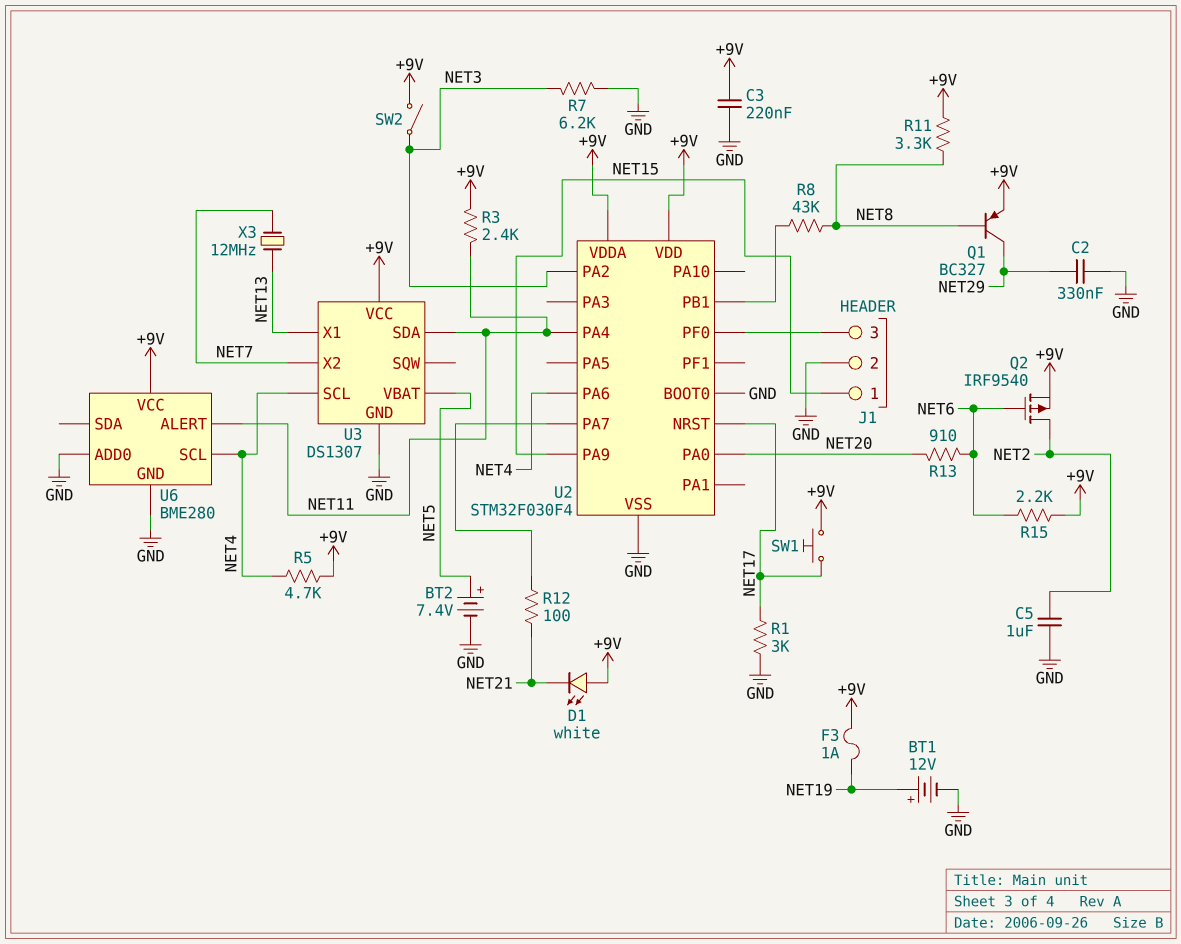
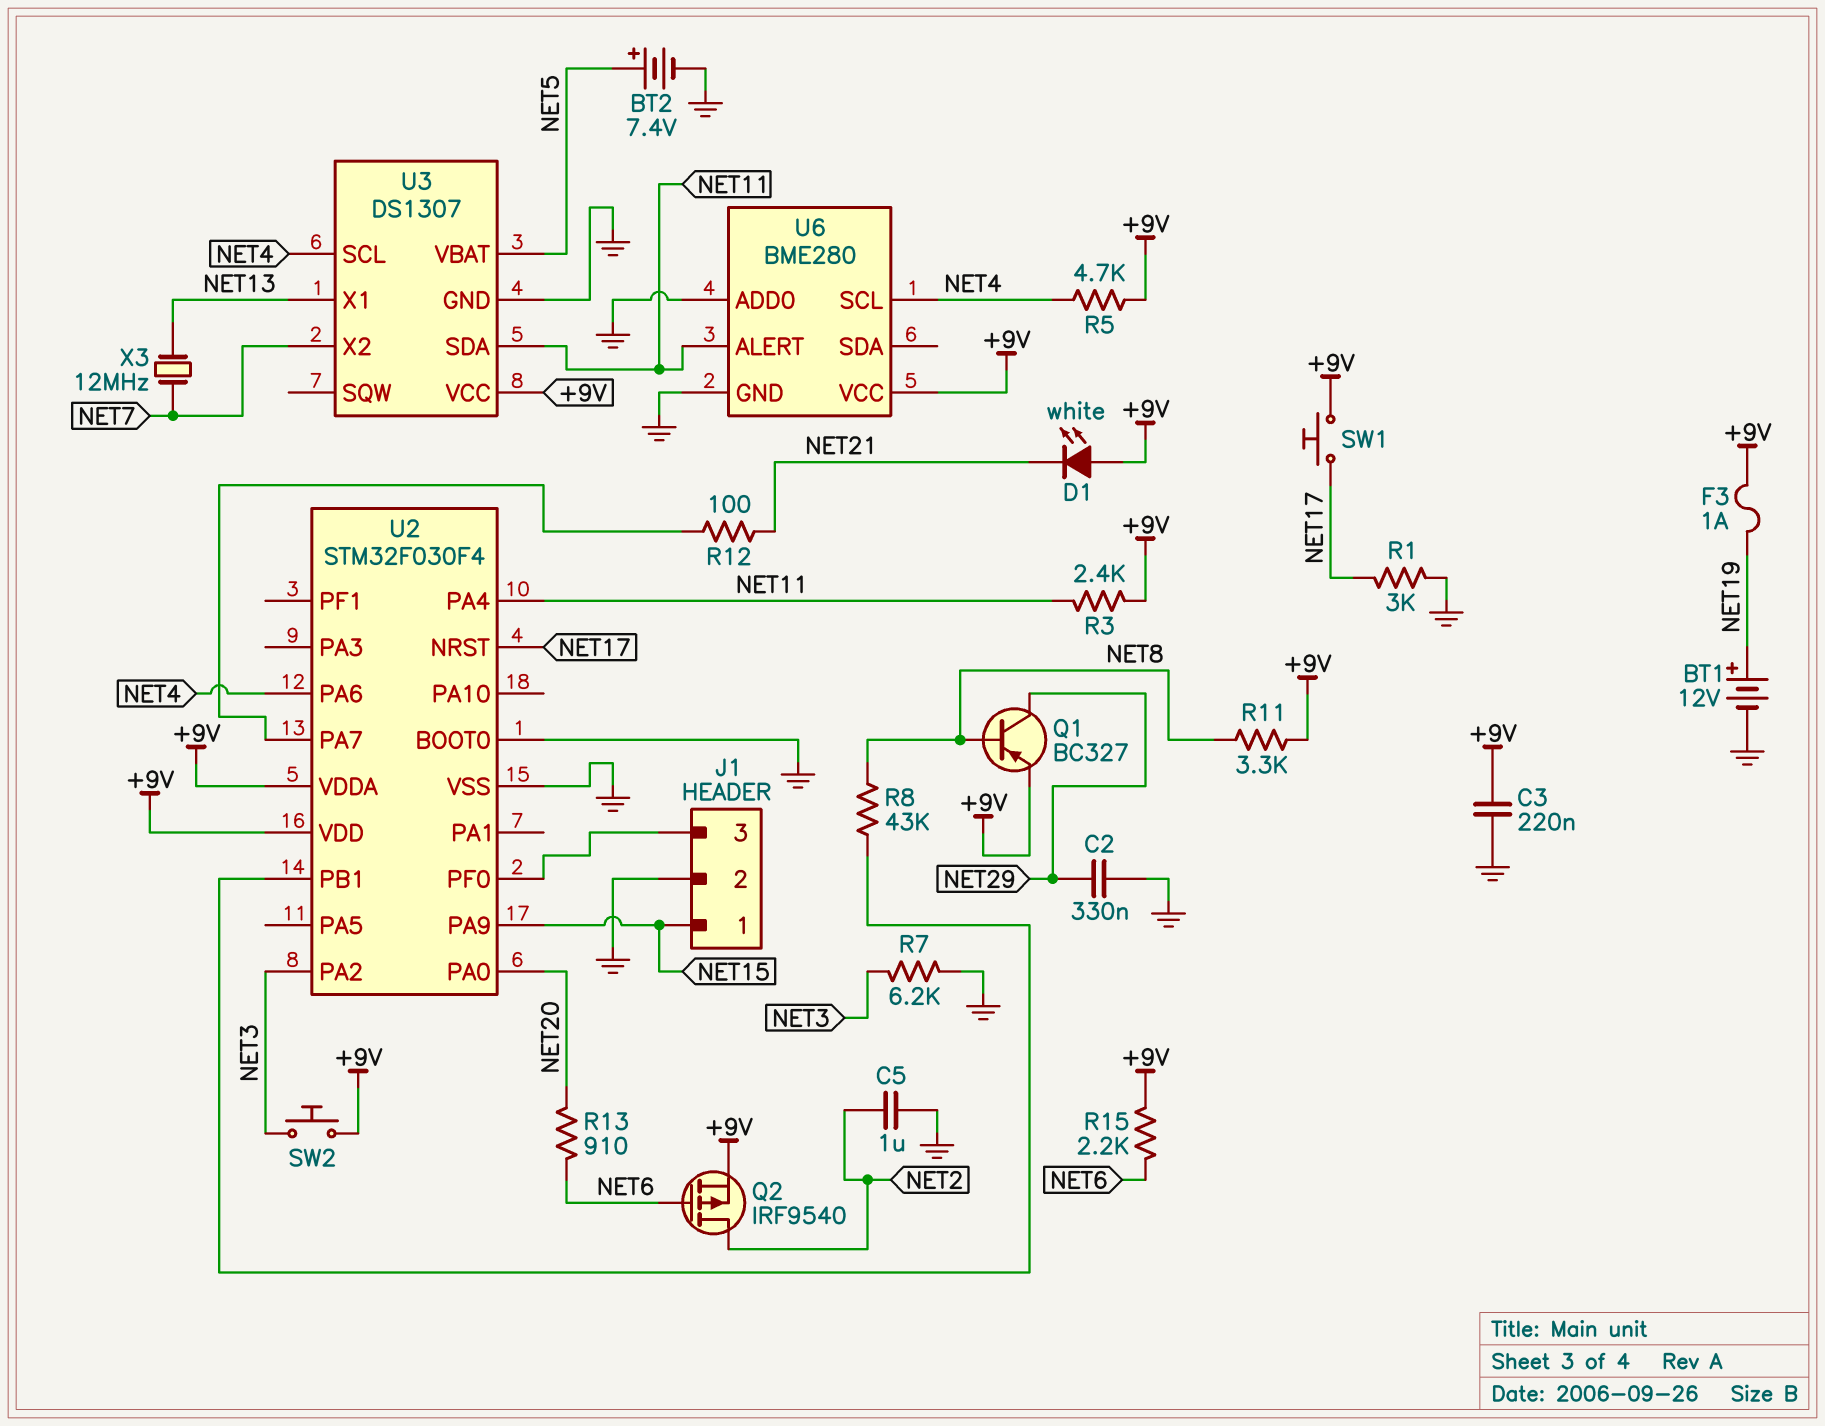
SW2: switch (+9V, NET3) -> button (+9V, NET3)

